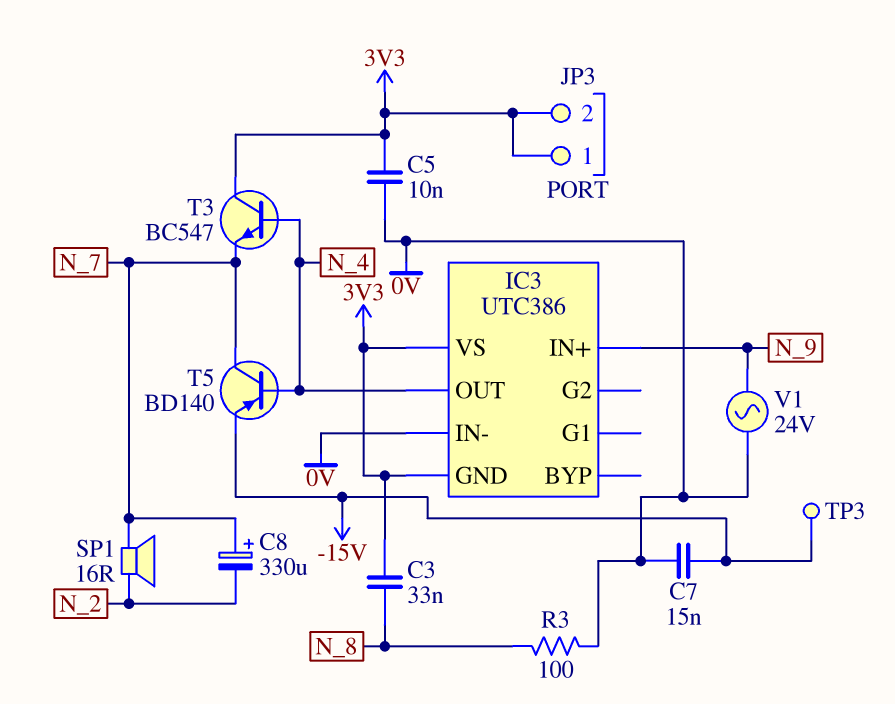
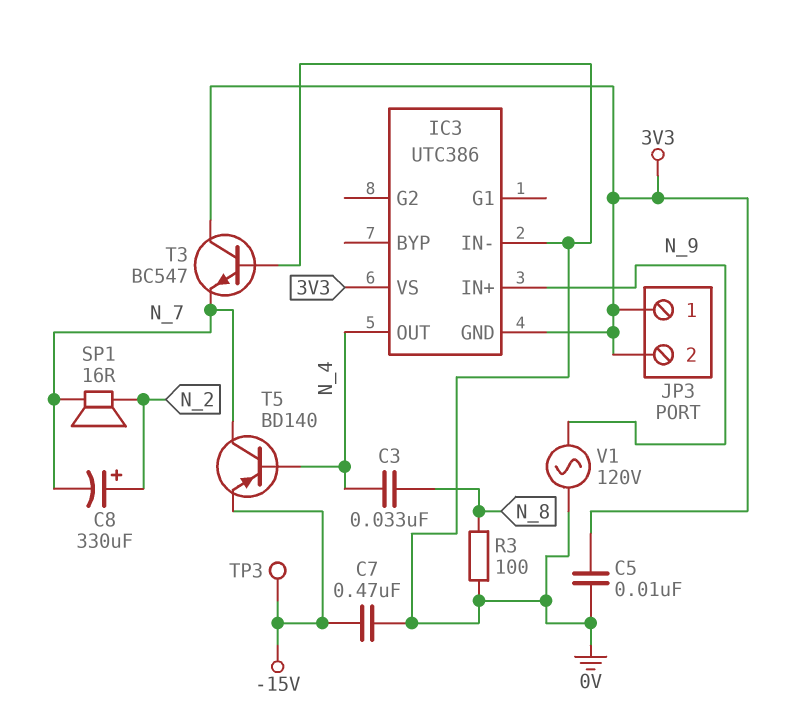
C3: 33nF (3V3, N_8) -> 33nF (N_4, N_8)
C7: 15nF (-15V, 0V) -> 470nF (-15V, 0V)
C8: 330uF (plus N_7, minus N_2) -> 330uF (plus N_2, minus N_7)
T3: NPN BC547 (B N_4, C 3V3, E N_7) -> NPN BC547 (B 0V, C 3V3, E N_7)
V1: AC 24V (0V, N_9) -> AC 120V (0V, N_9)

